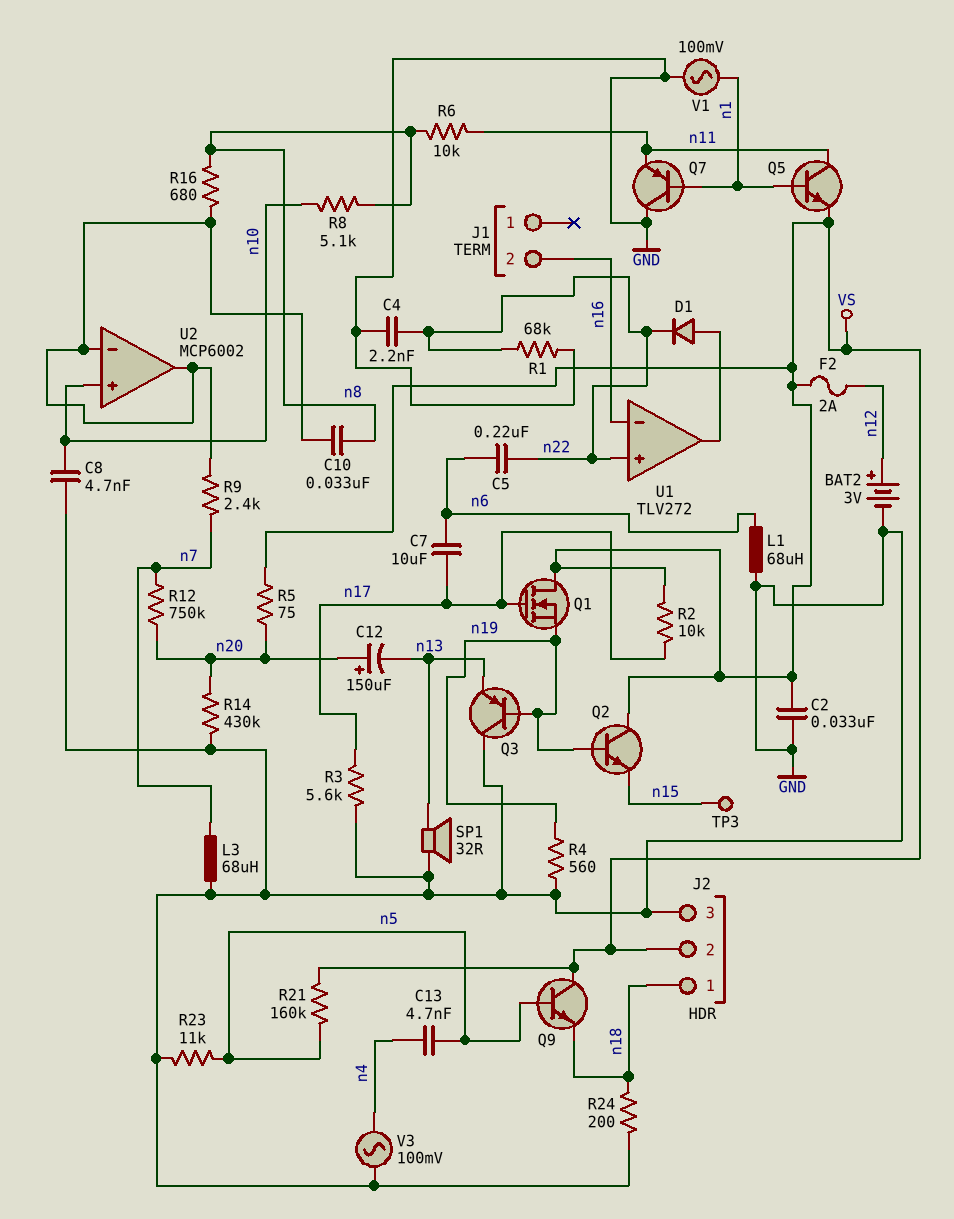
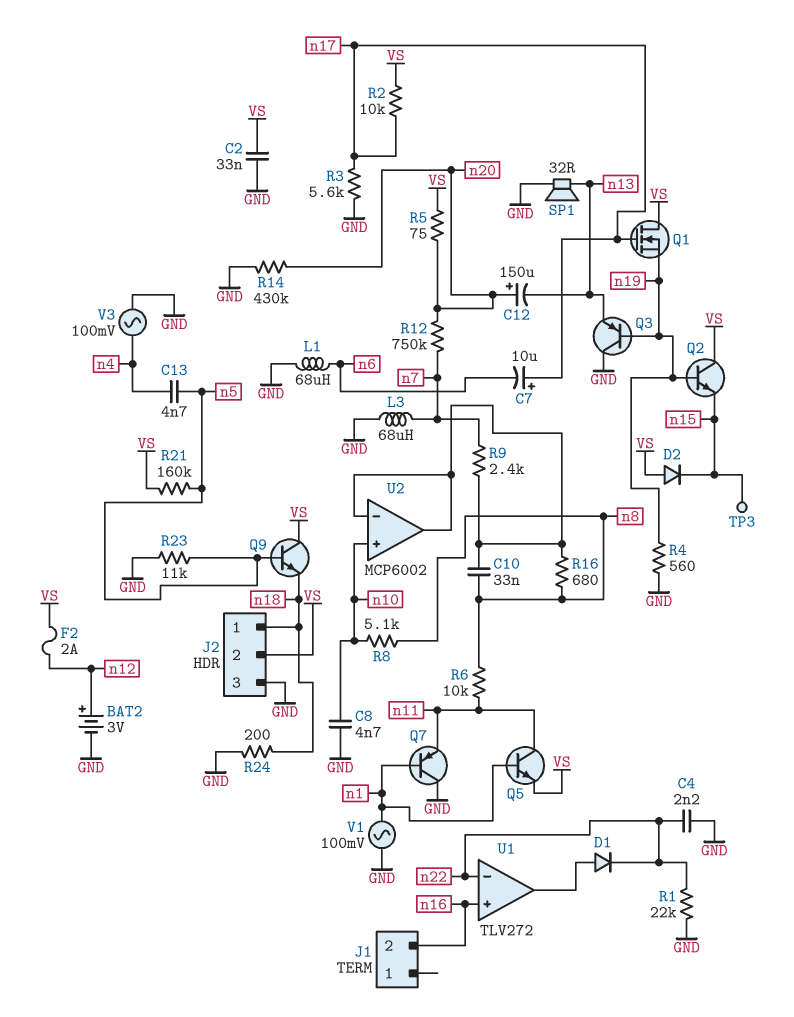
C5: 220nF (n6, n22) -> none
C7: 10uF (n6, n17) -> 10uF (plus n17, minus n6)
D2: none -> diode (A VS, K n15)
R1: 68k (GND, n22) -> 22k (GND, n22)
U1 pin in+: n22 -> n16
U1 pin in-: n16 -> n22

